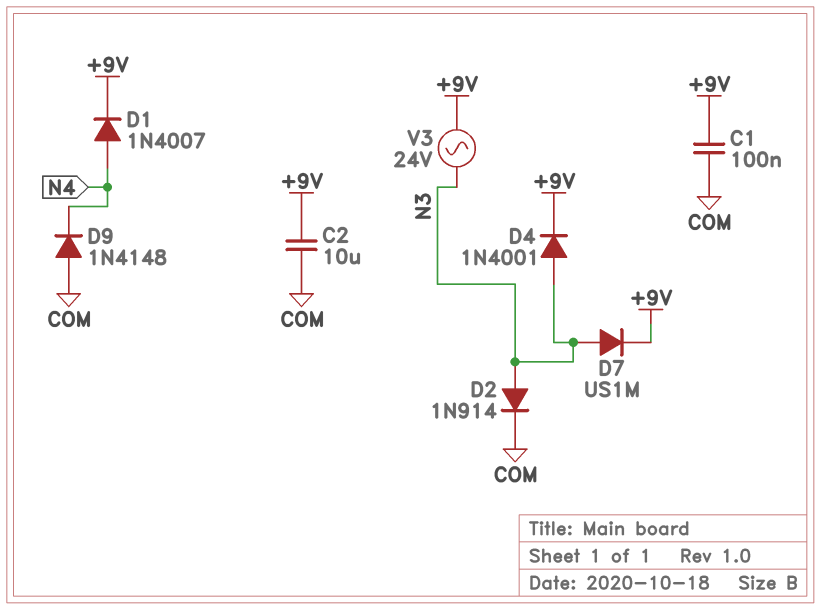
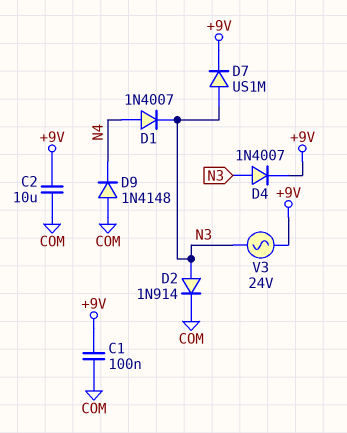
D1: diode 1N4007 (A N4, K +9V) -> diode 1N4007 (A N4, K N3)
D4: diode 1N4001 (A N3, K +9V) -> diode 1N4007 (A N3, K +9V)

